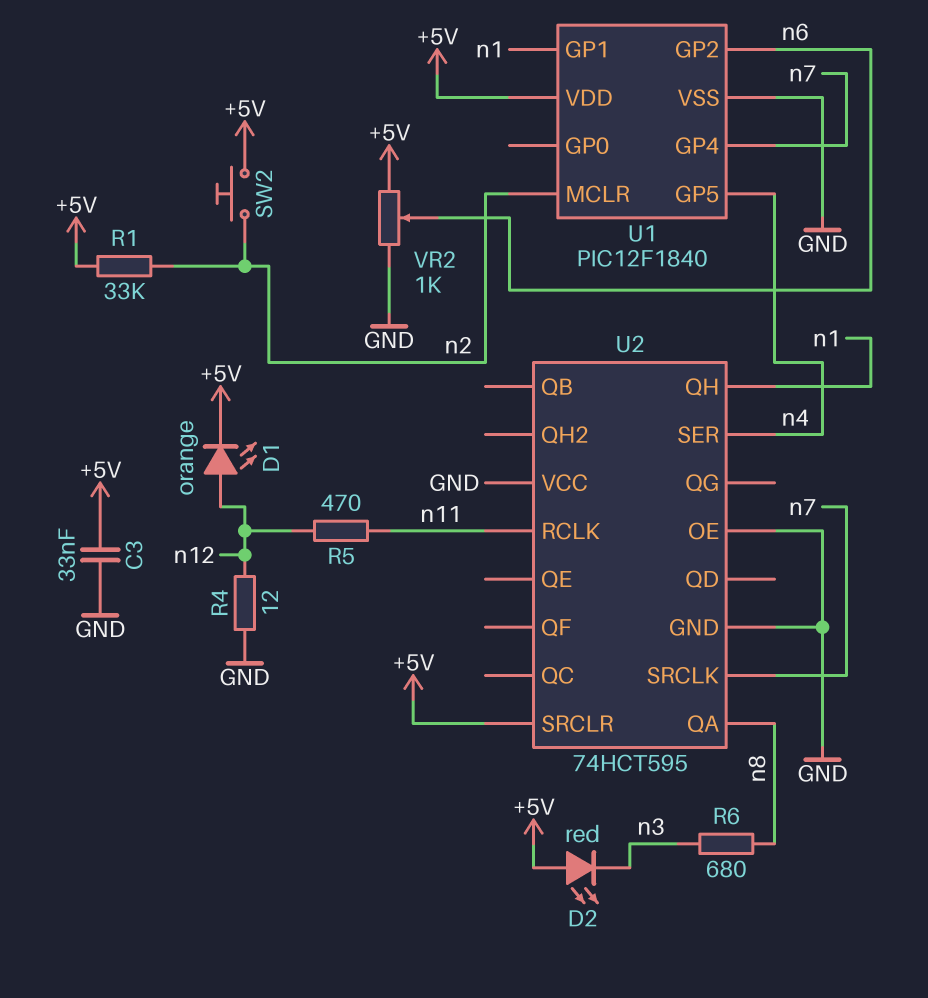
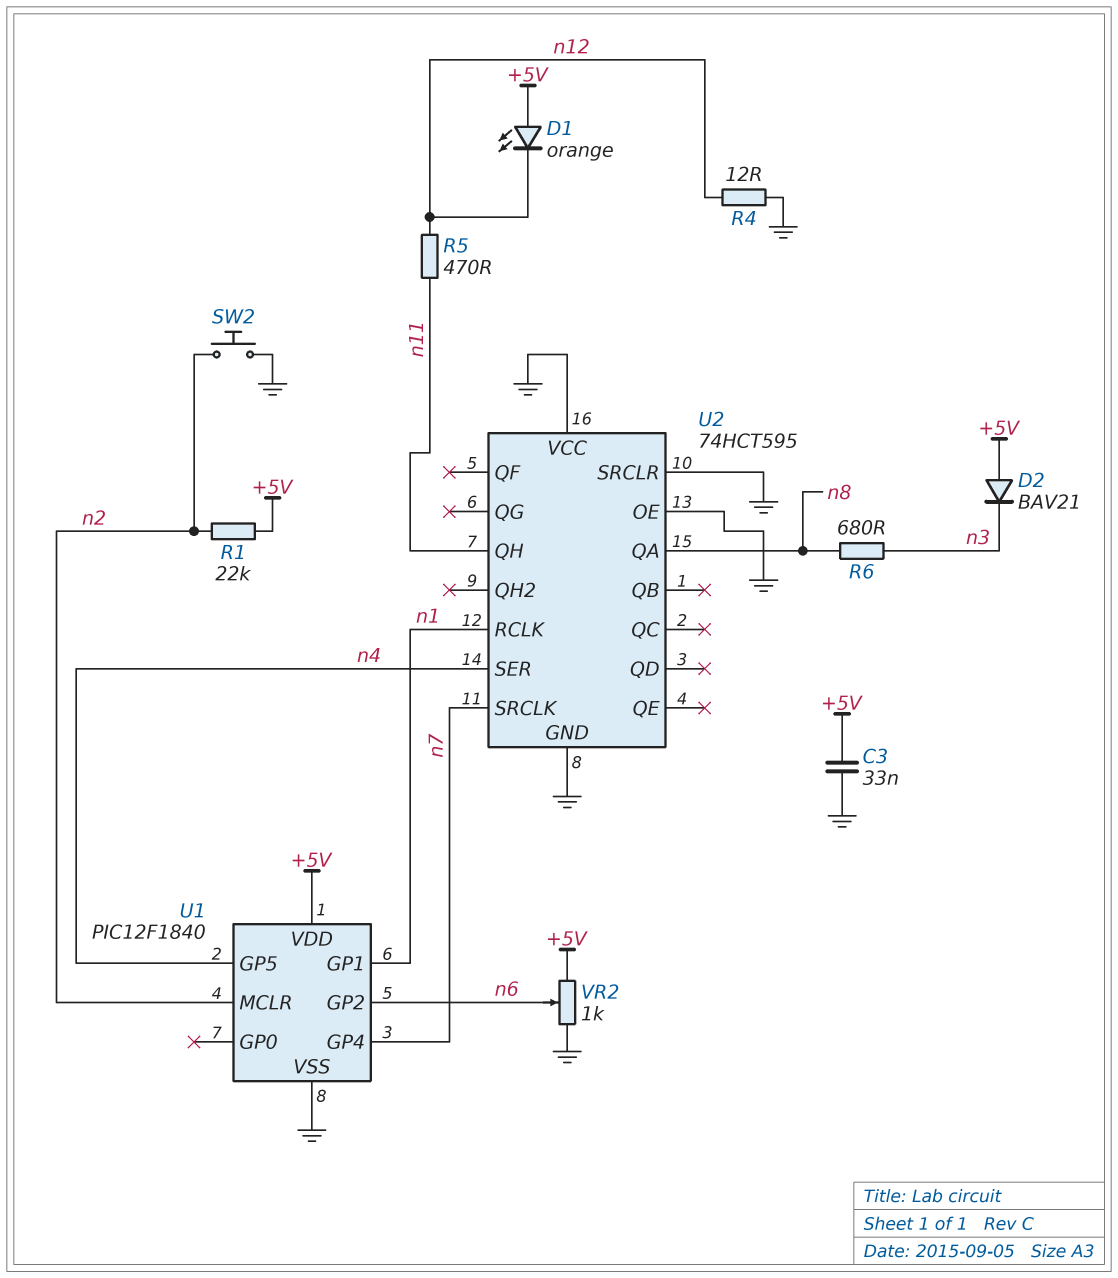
D1: LED orange (A n12, K +5V) -> LED orange (A +5V, K n12)
D2: LED red (A +5V, K n3) -> diode BAV21 (A +5V, K n3)
R1: 33k (+5V, n2) -> 22k (+5V, n2)
SW2: button (+5V, n2) -> button (GND, n2)
U2 pin QH: n1 -> n11
U2 pin RCLK: n11 -> n1
U2 pin SRCLR: +5V -> GND

